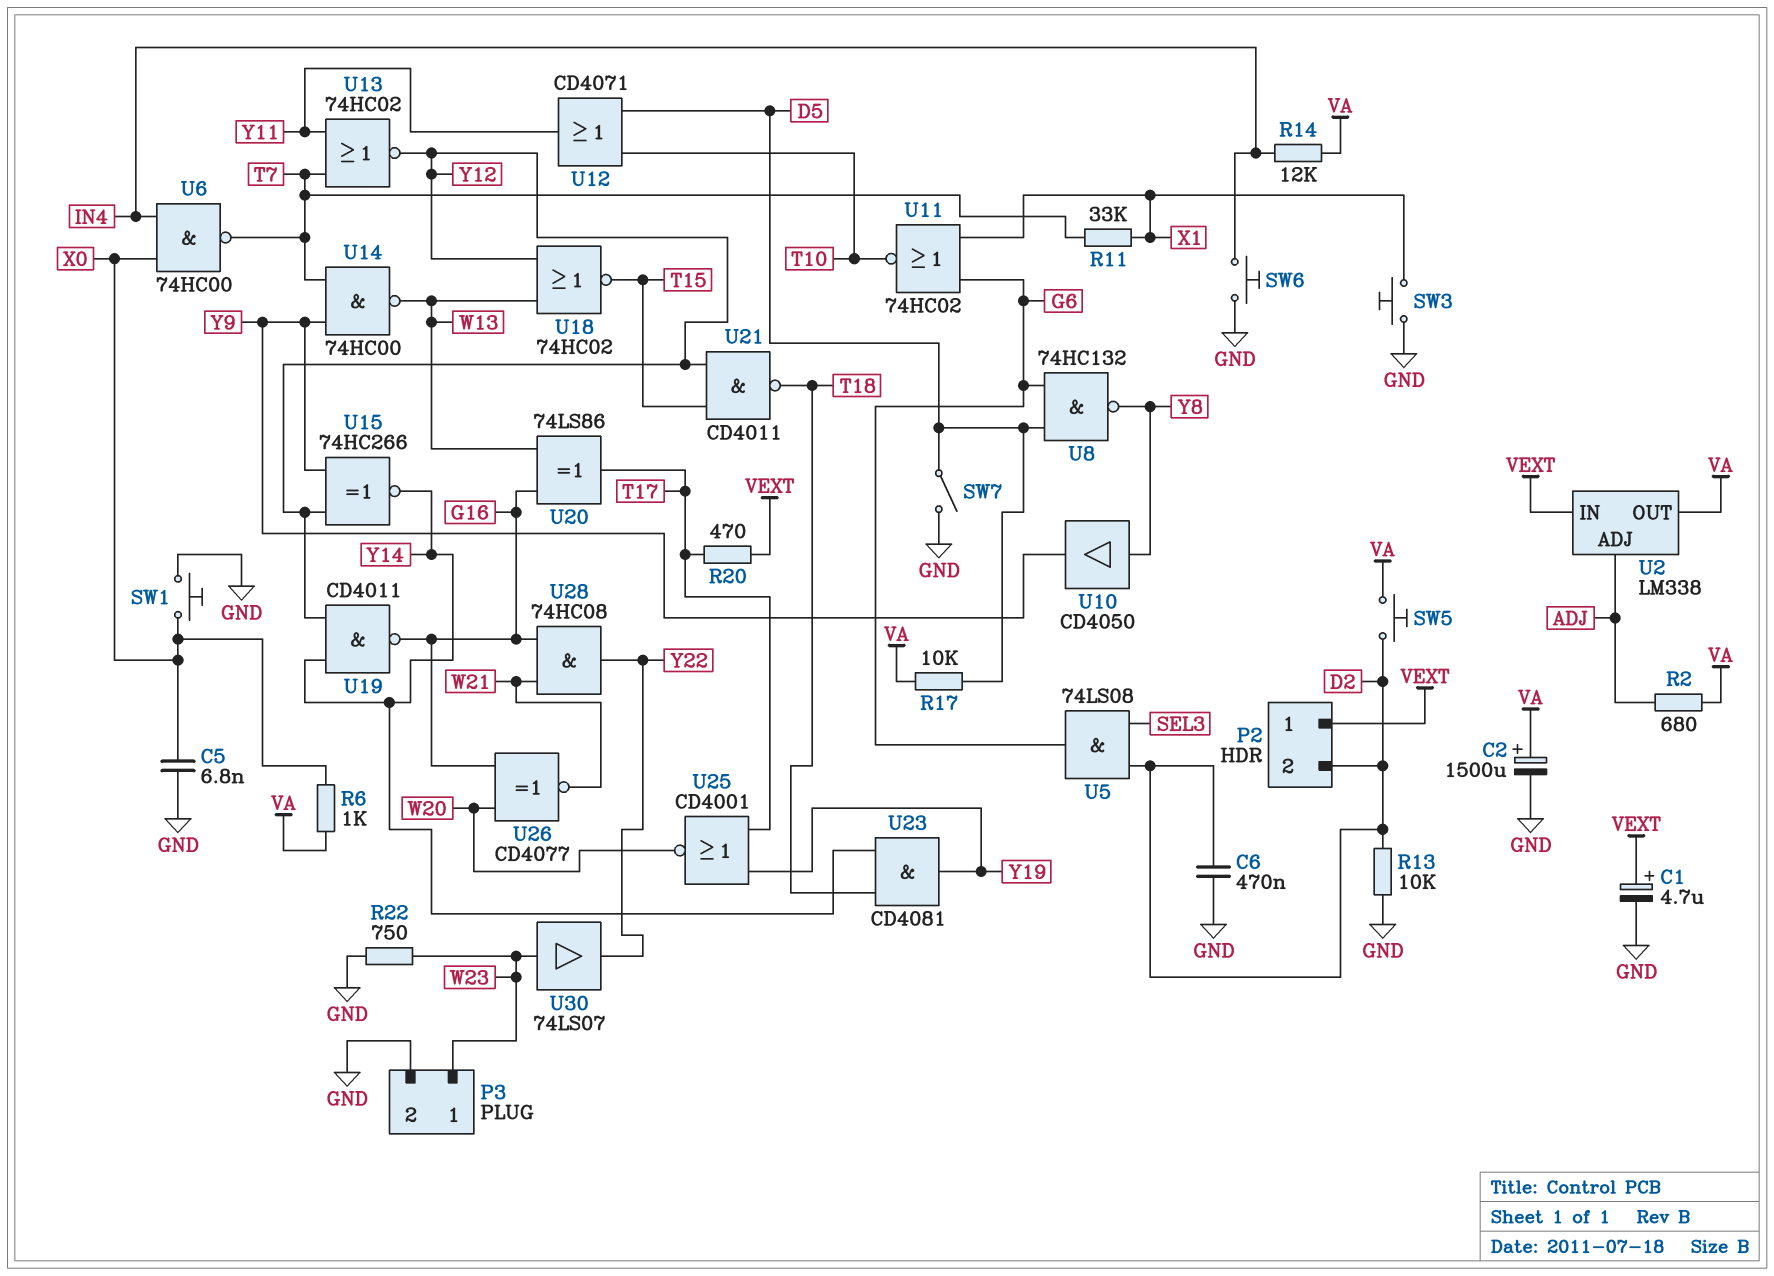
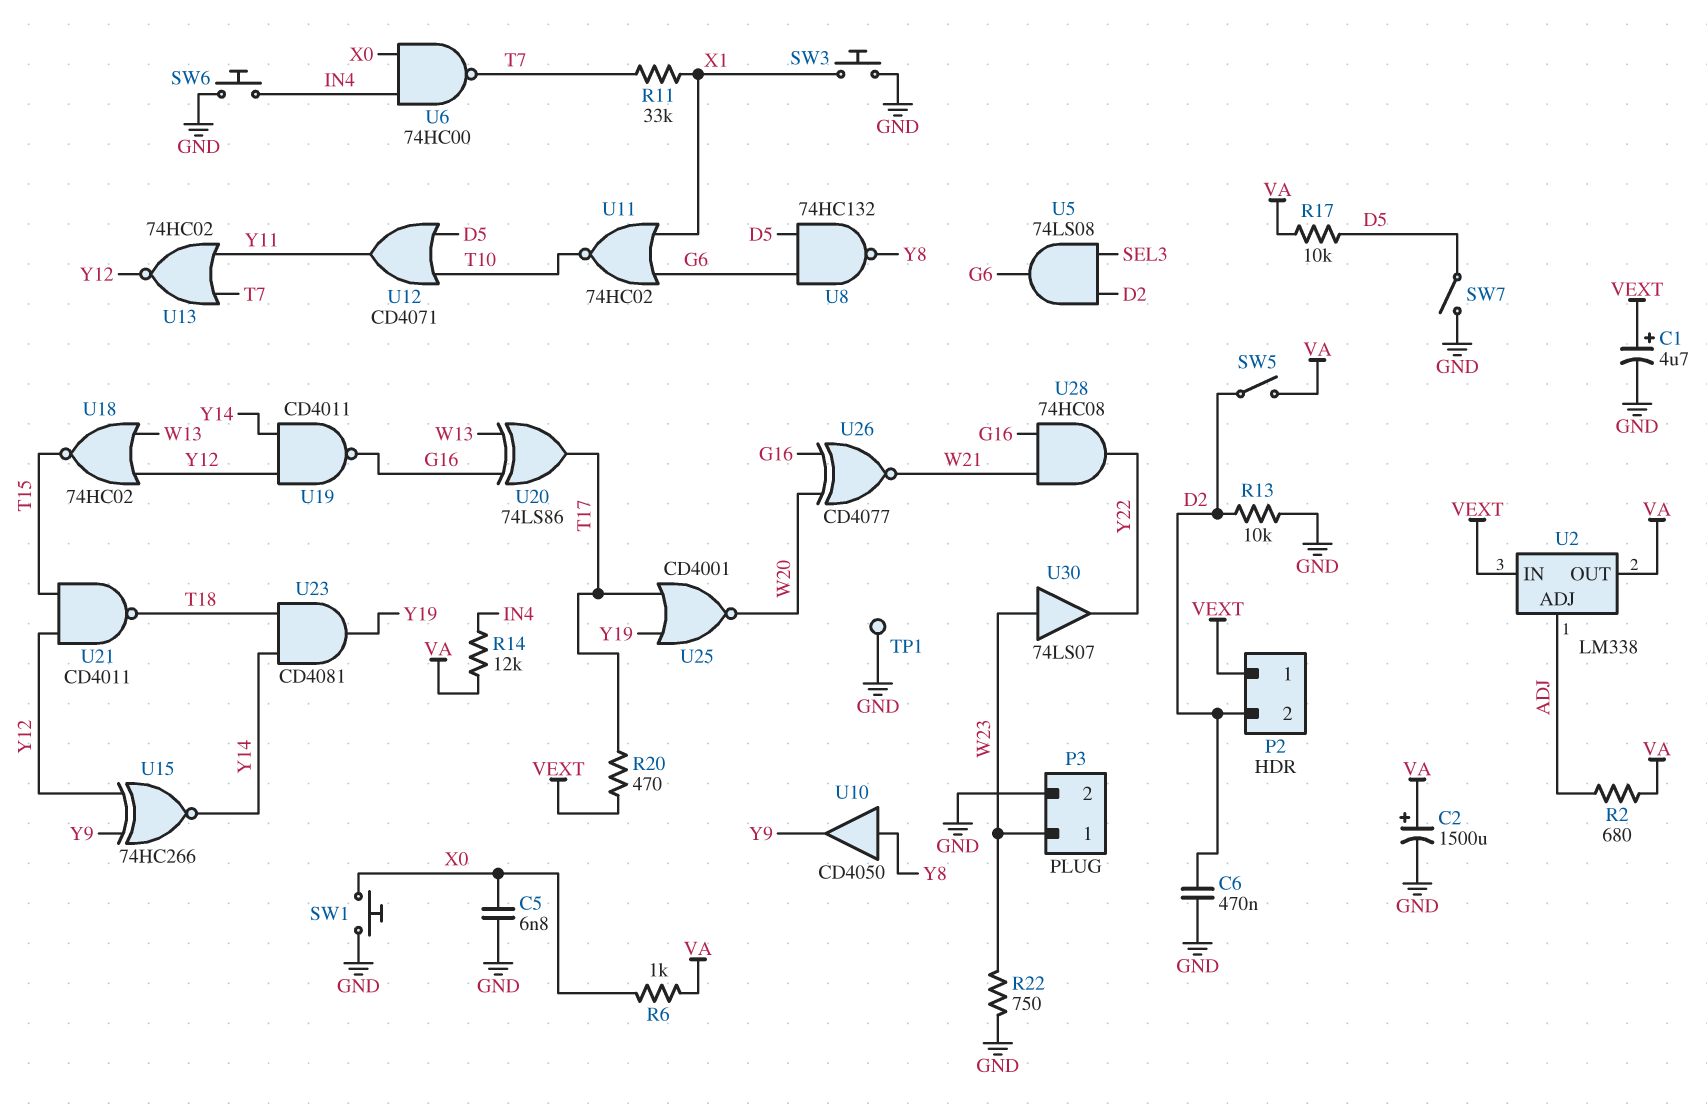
SW5: button (D2, VA) -> switch (D2, VA)
TP1: none -> test point (GND)
U14: NAND 74HC00 (in T7, in Y9, out W13) -> none

